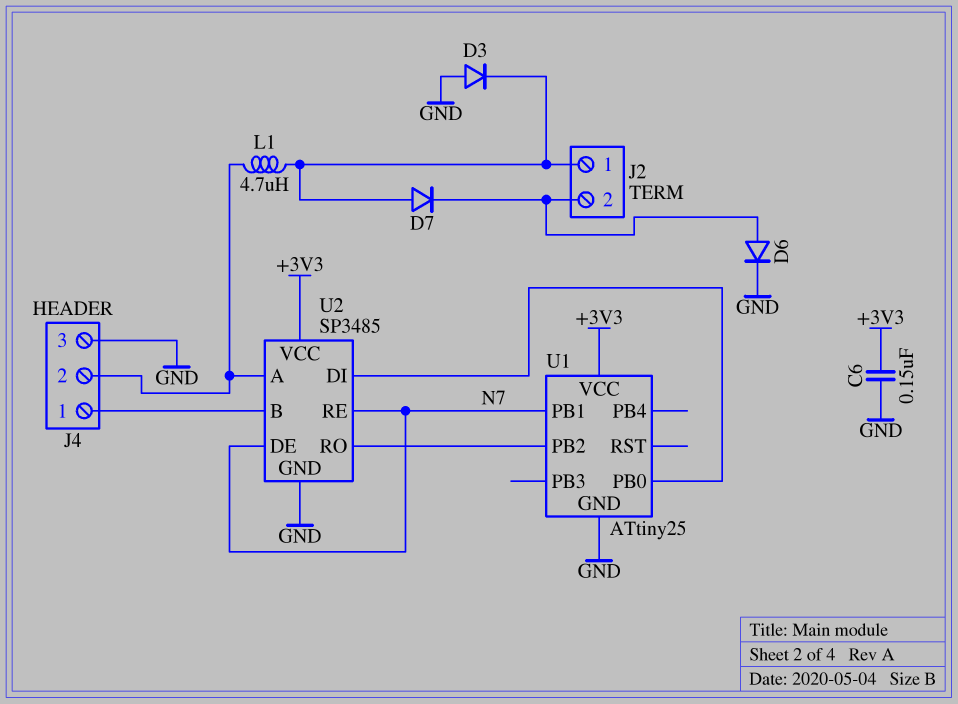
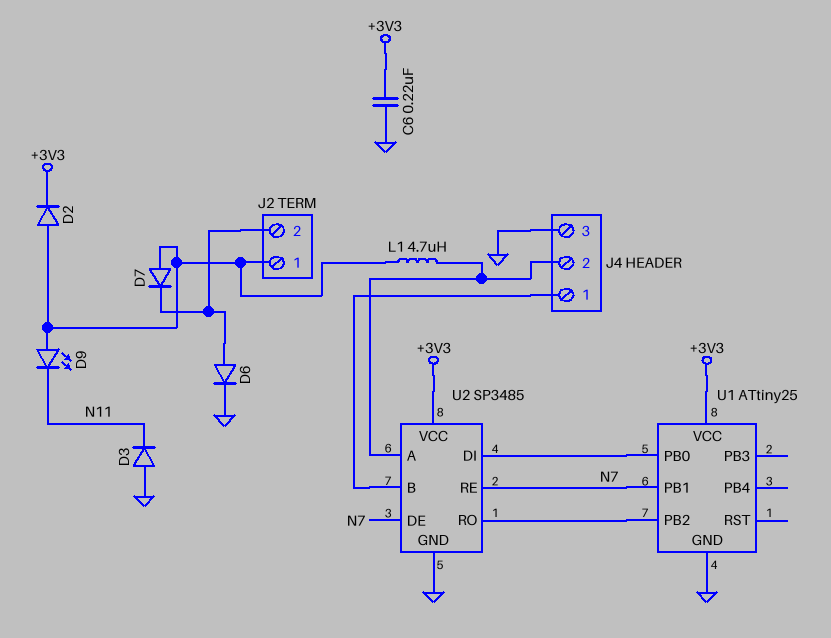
C6: 150nF (+3V3, GND) -> 220nF (+3V3, GND)
D2: none -> diode (A J2/1, K +3V3)
D3: diode (A GND, K J2/1) -> diode (A GND, K N11)
D9: none -> LED (A J2/1, K N11)

